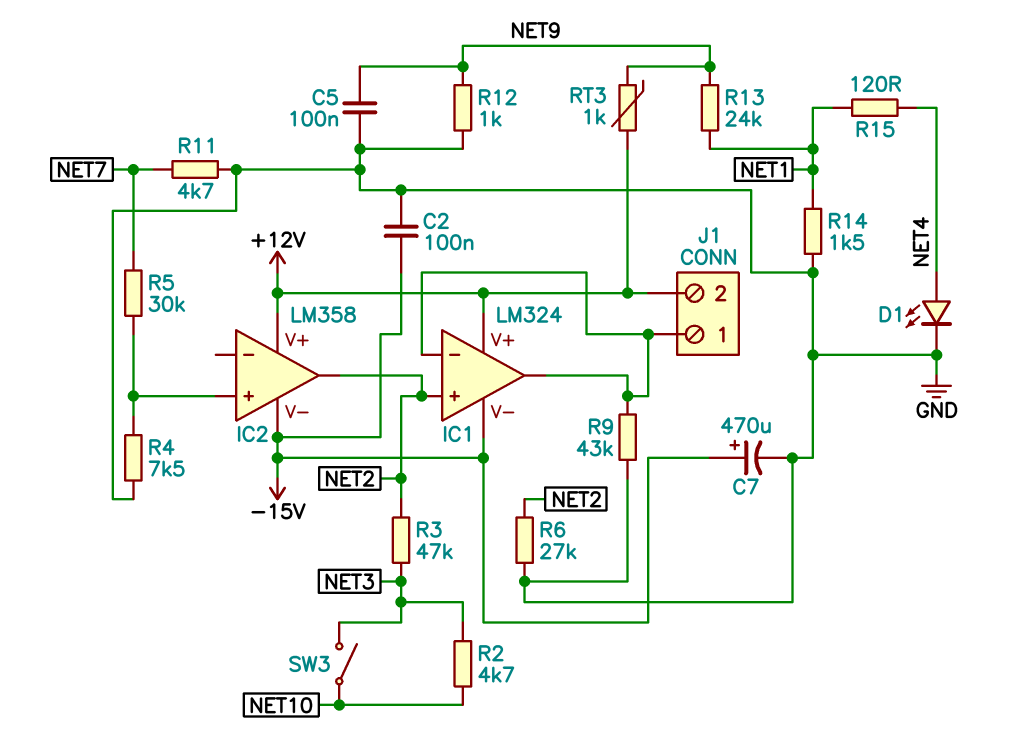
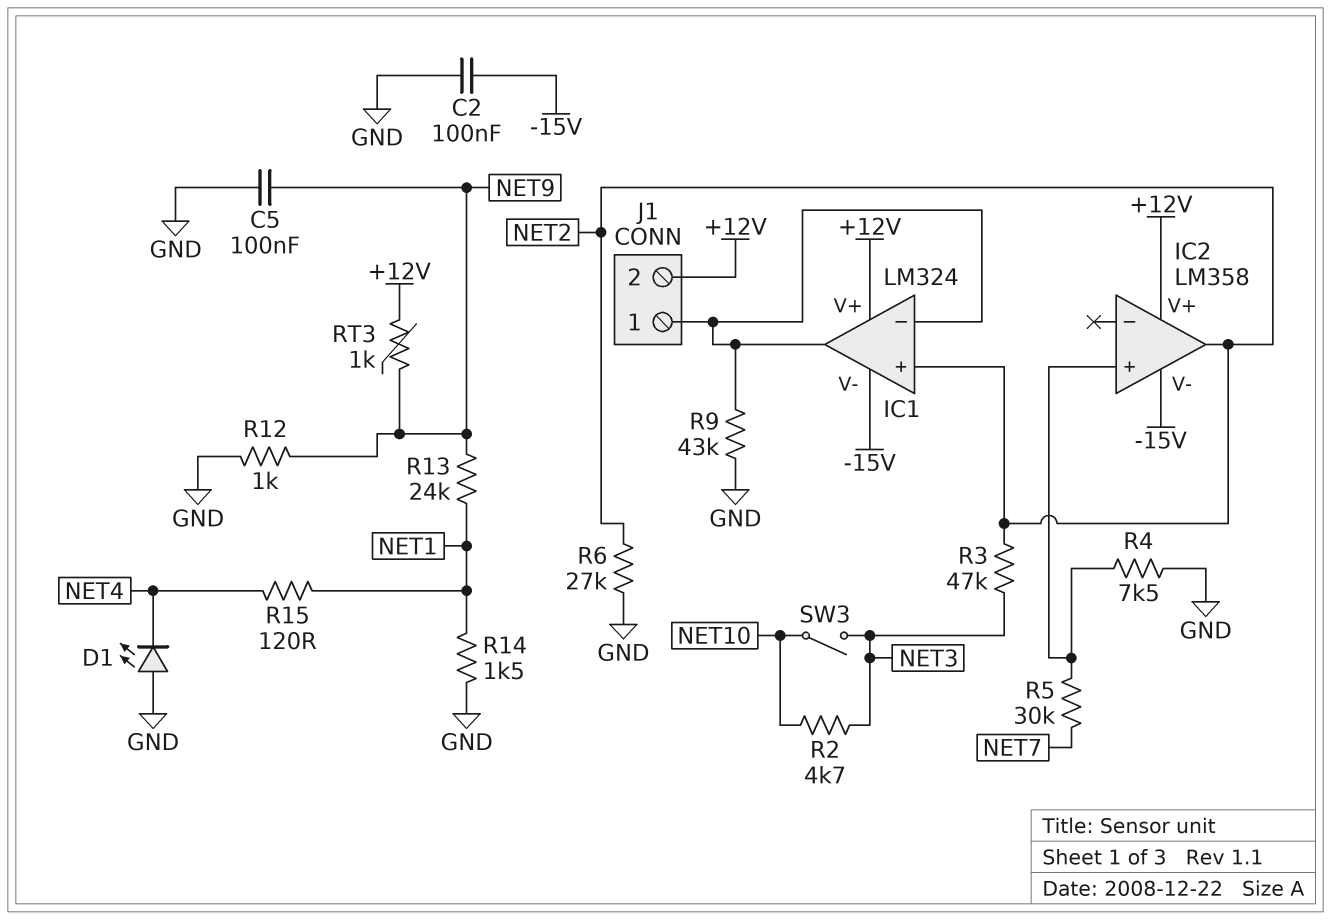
C7: 470uF (plus -15V, minus GND) -> none
D1: LED (A NET4, K GND) -> LED (A GND, K NET4)
R11: 4.7k (GND, NET7) -> none

